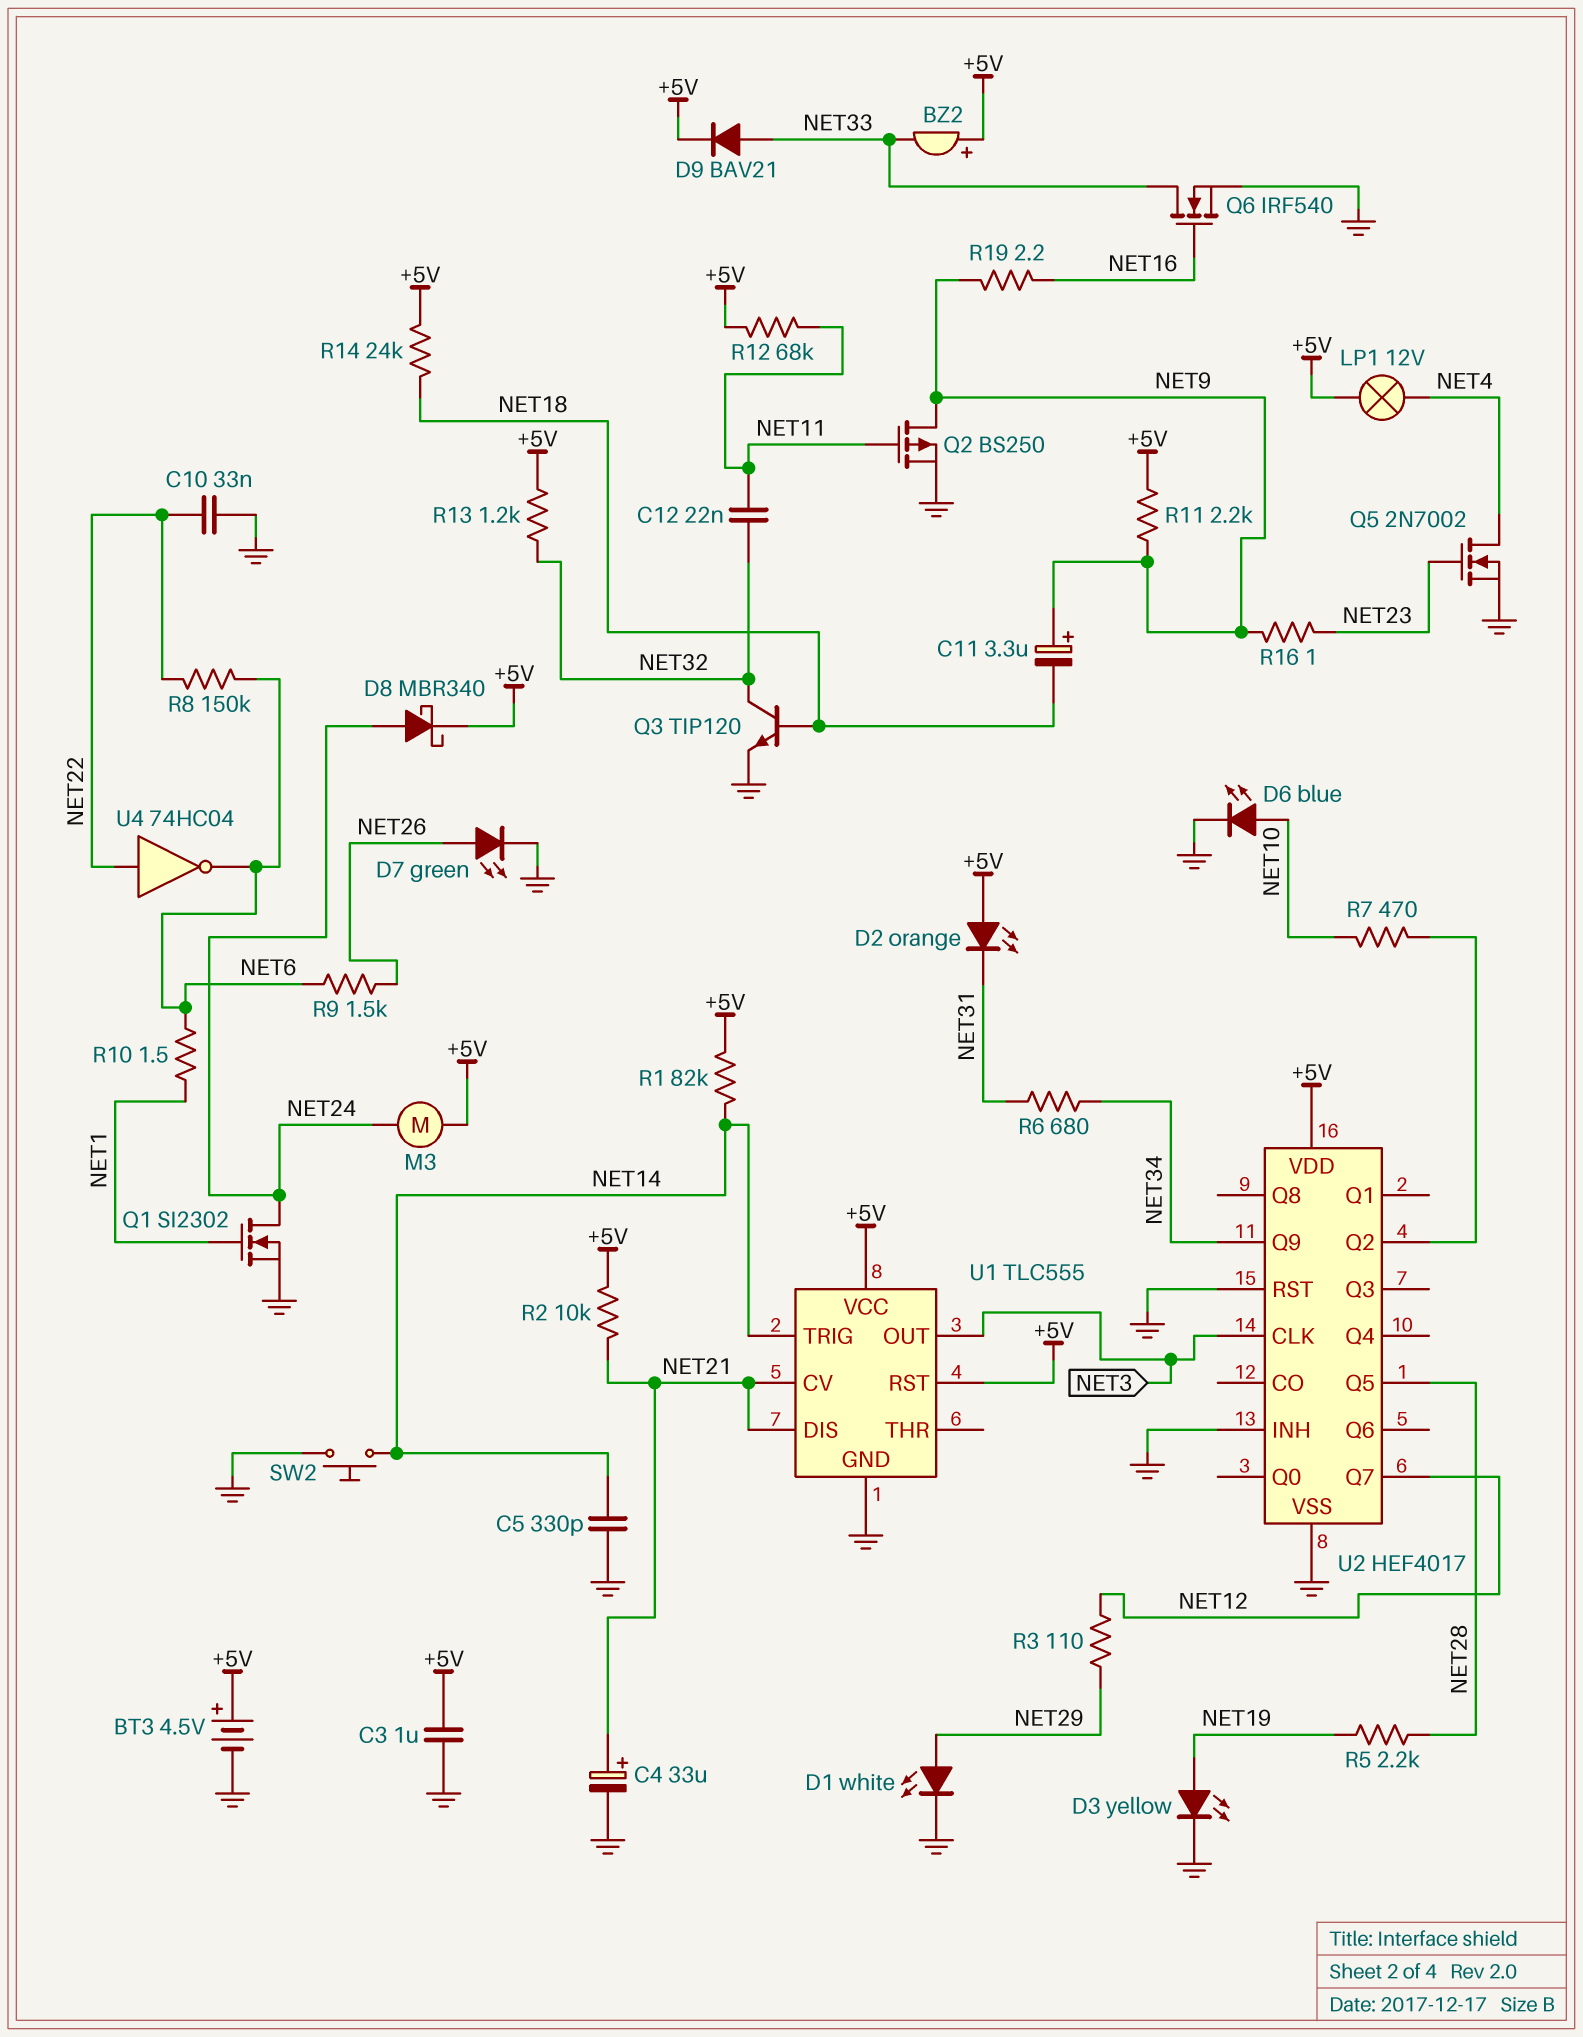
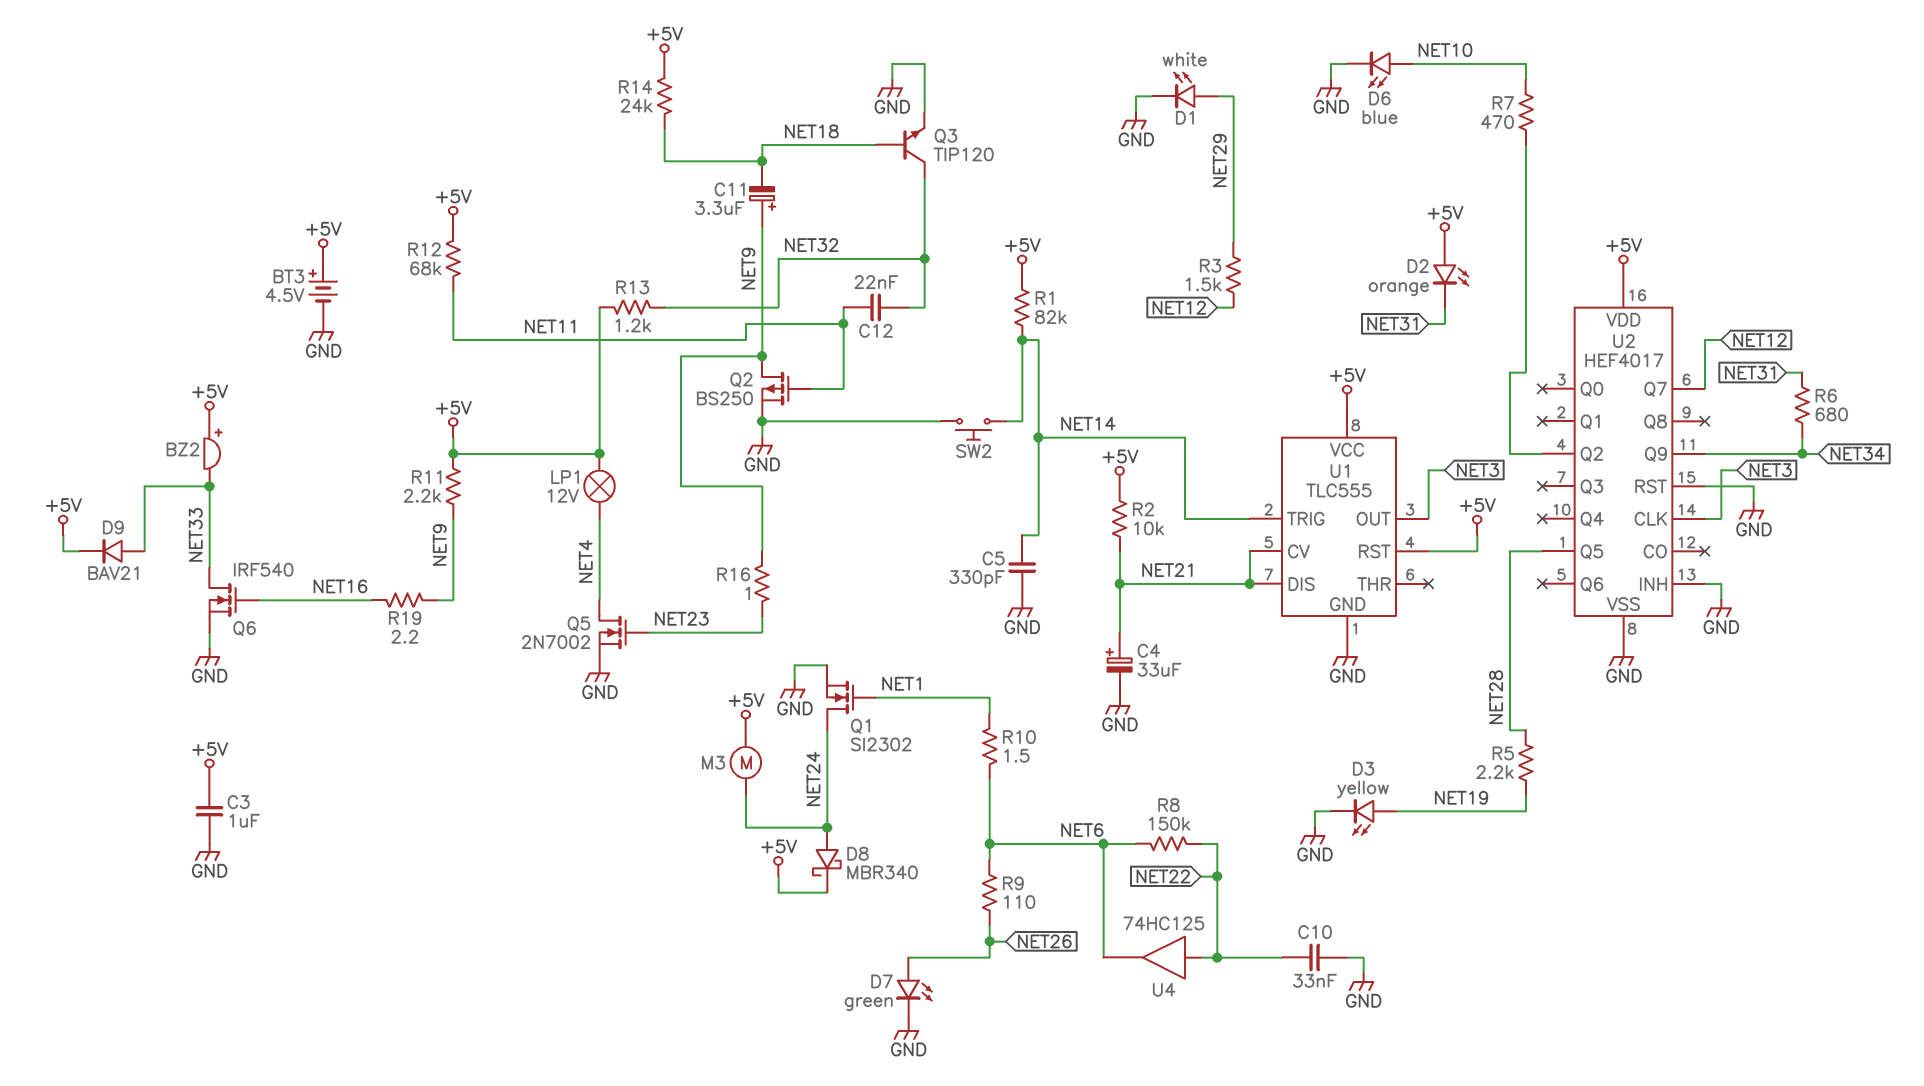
R3: 110 (NET12, NET29) -> 1.5k (NET12, NET29)
R9: 1.5k (NET6, NET26) -> 110 (NET6, NET26)
U4: NOT 74HC04 (in NET22, out NET6) -> buffer 74HC125 (in NET22, out NET6)

